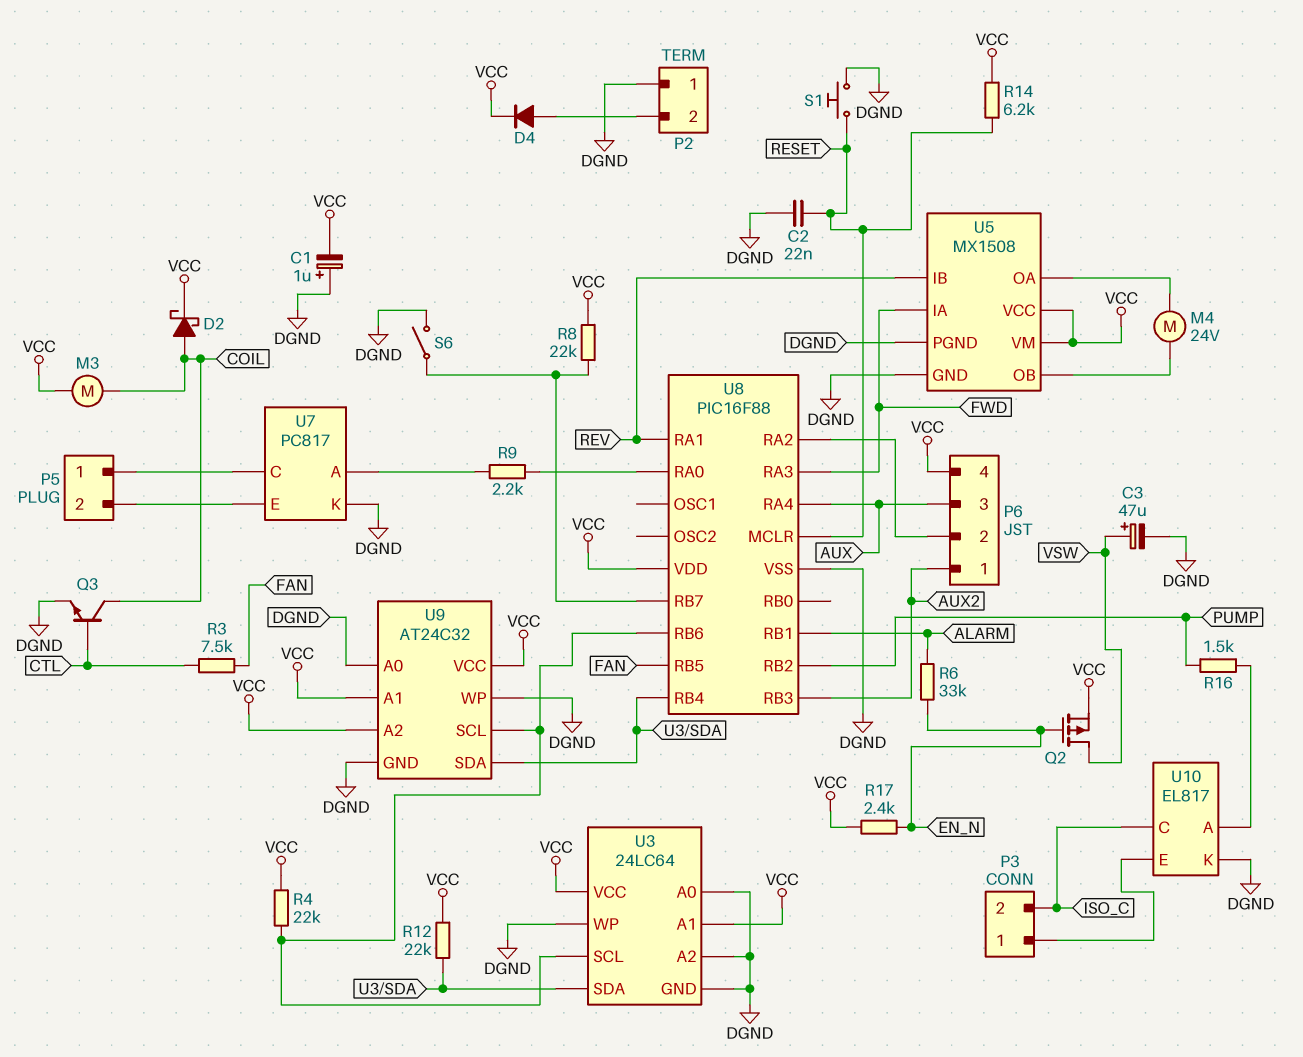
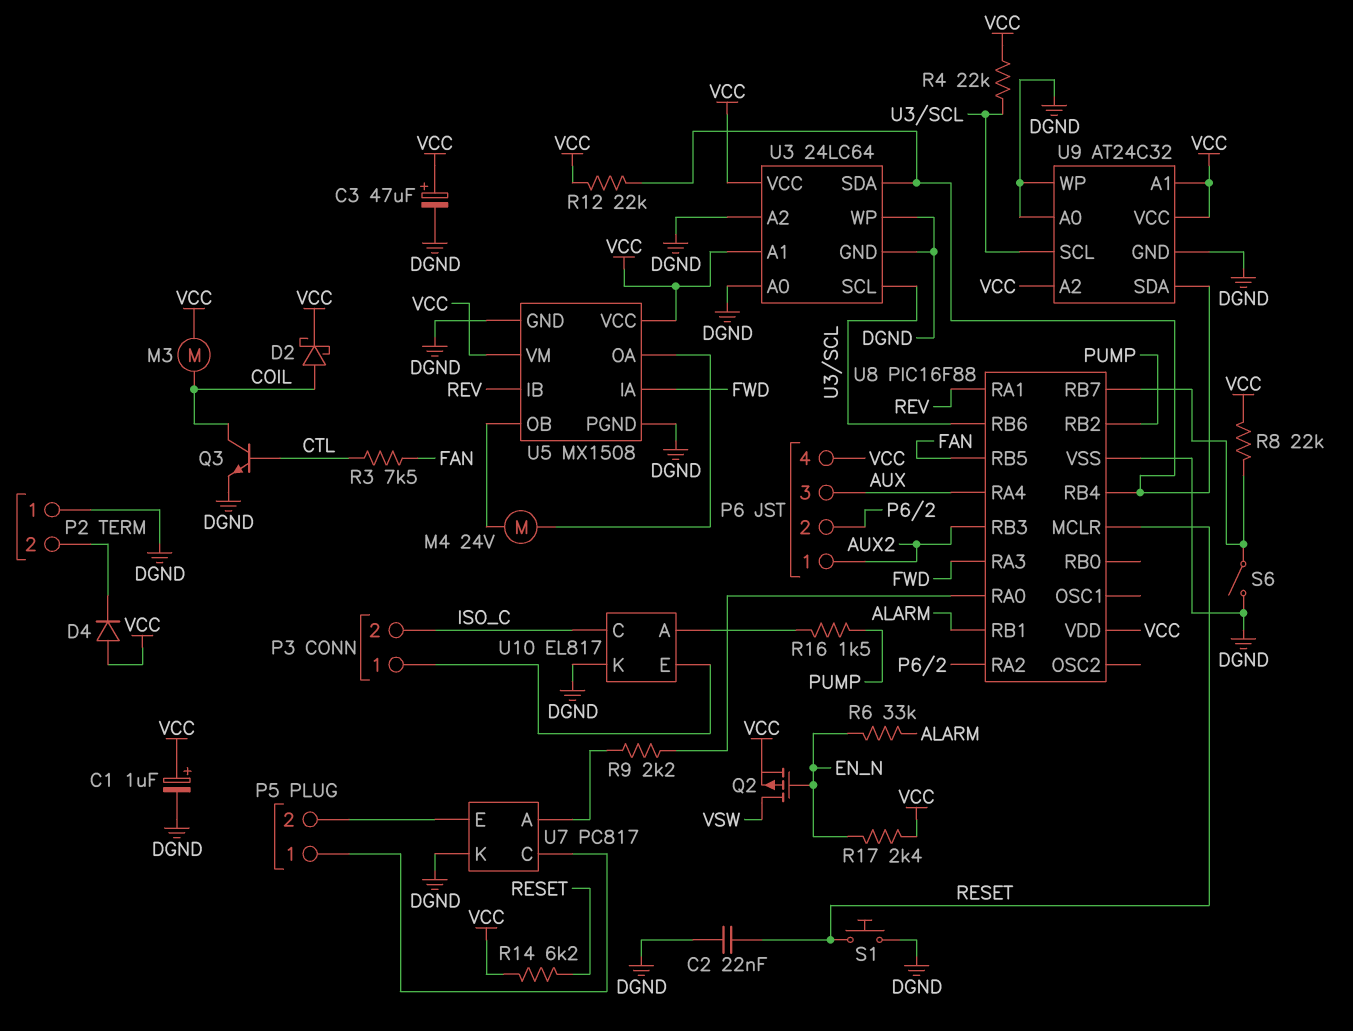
C1: 1uF (plus DGND, minus VCC) -> 1uF (plus VCC, minus DGND)
C3: 47uF (plus VSW, minus DGND) -> 47uF (plus VCC, minus DGND)
D4: diode (A P2/2, K VCC) -> diode (A VCC, K P2/2)

